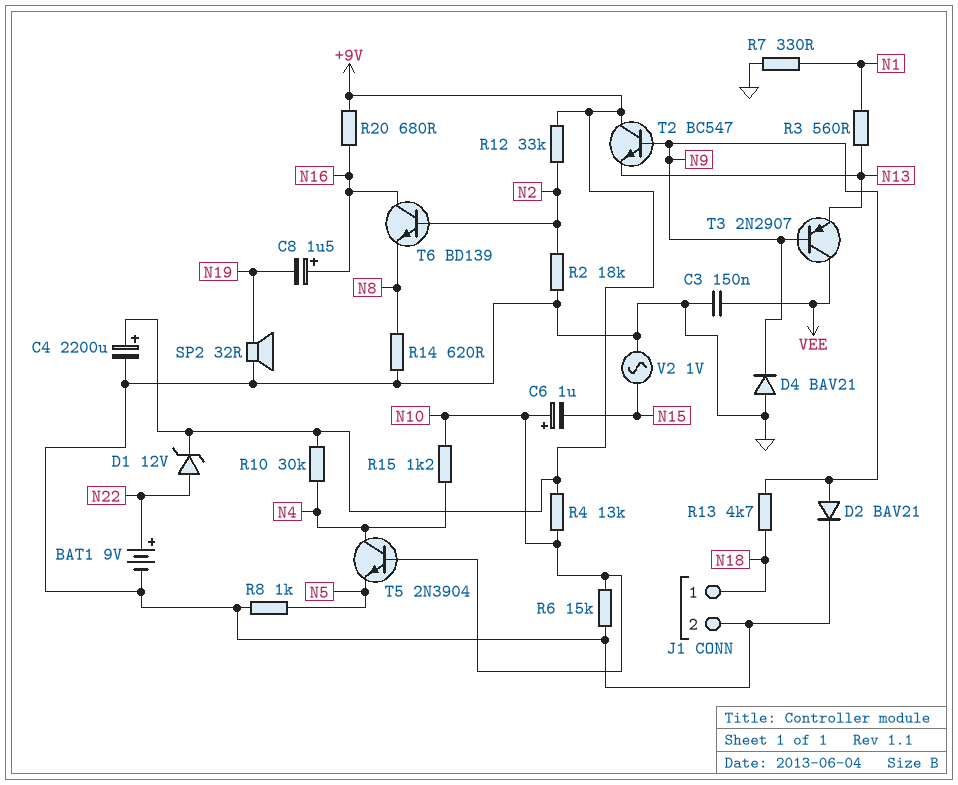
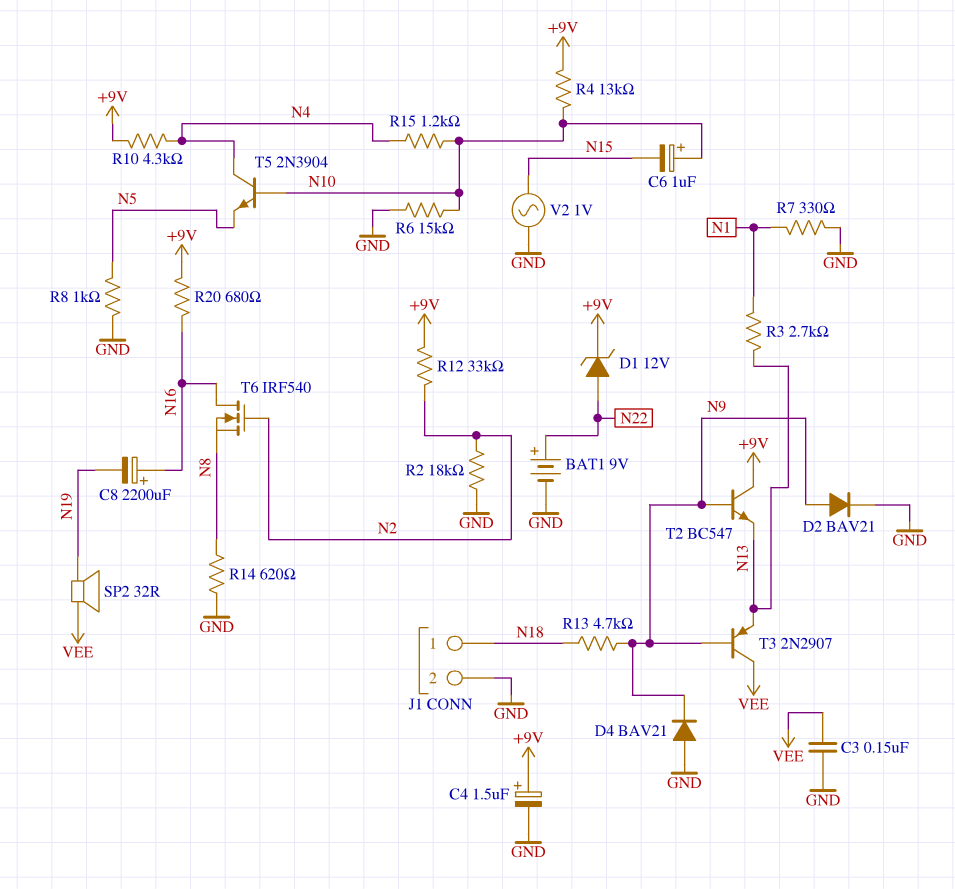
C4: 2200uF (plus +9V, minus GND) -> 1.5uF (plus +9V, minus GND)
C8: 1.5uF (plus N16, minus N19) -> 2200uF (plus N16, minus N19)
R3: 560 (N1, N13) -> 2.7k (N1, N13)
R10: 30k (+9V, N4) -> 4.3k (+9V, N4)
SP2: speaker 32R (GND, N19) -> speaker 32R (N19, VEE)
T6: NPN BD139 (B N2, C N16, E N8) -> NMOS IRF540 (G N2, D N16, S N8)

